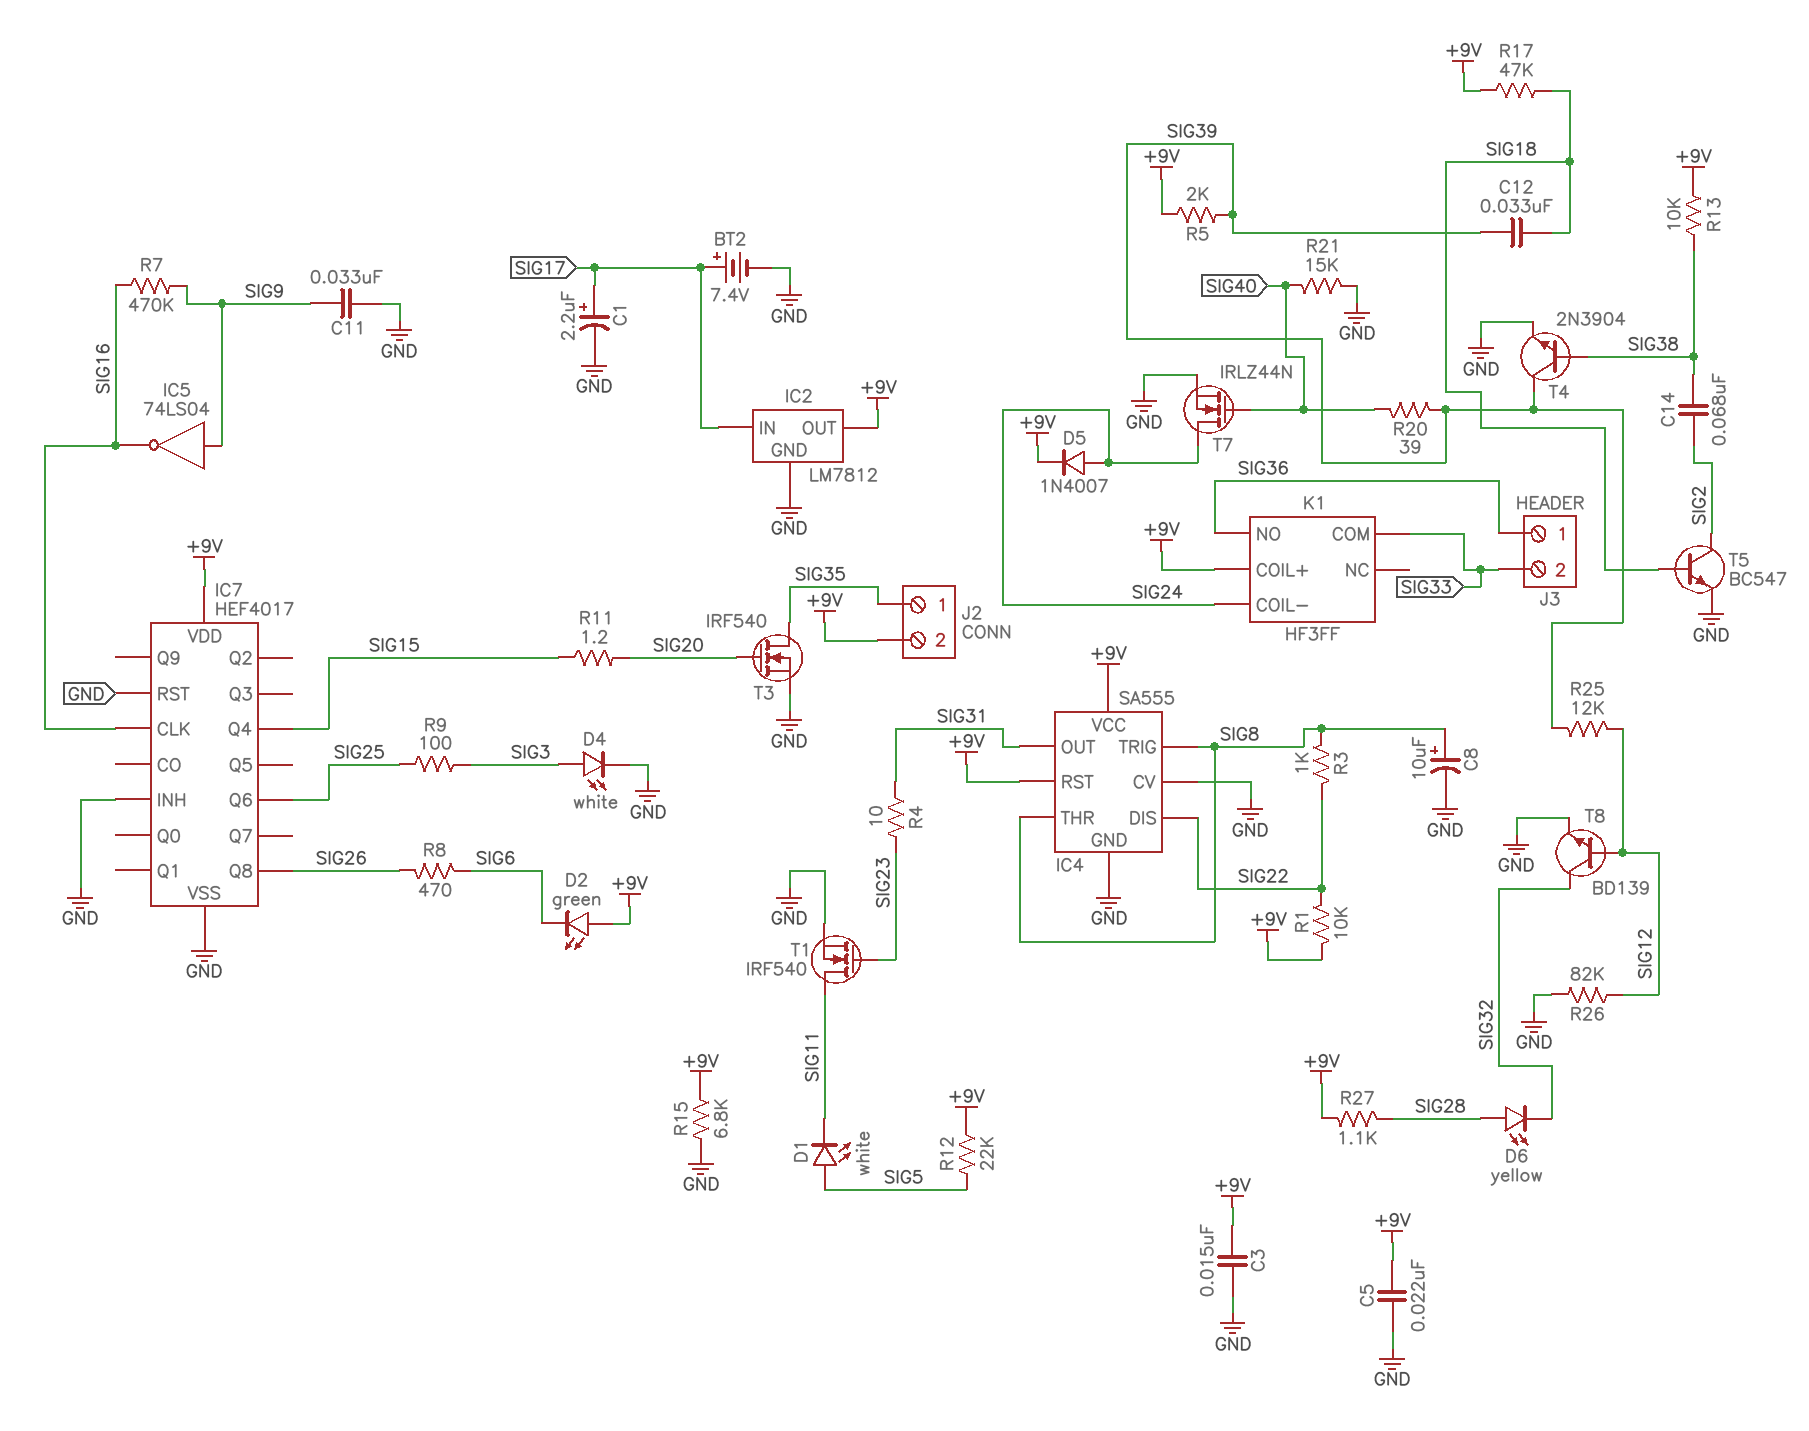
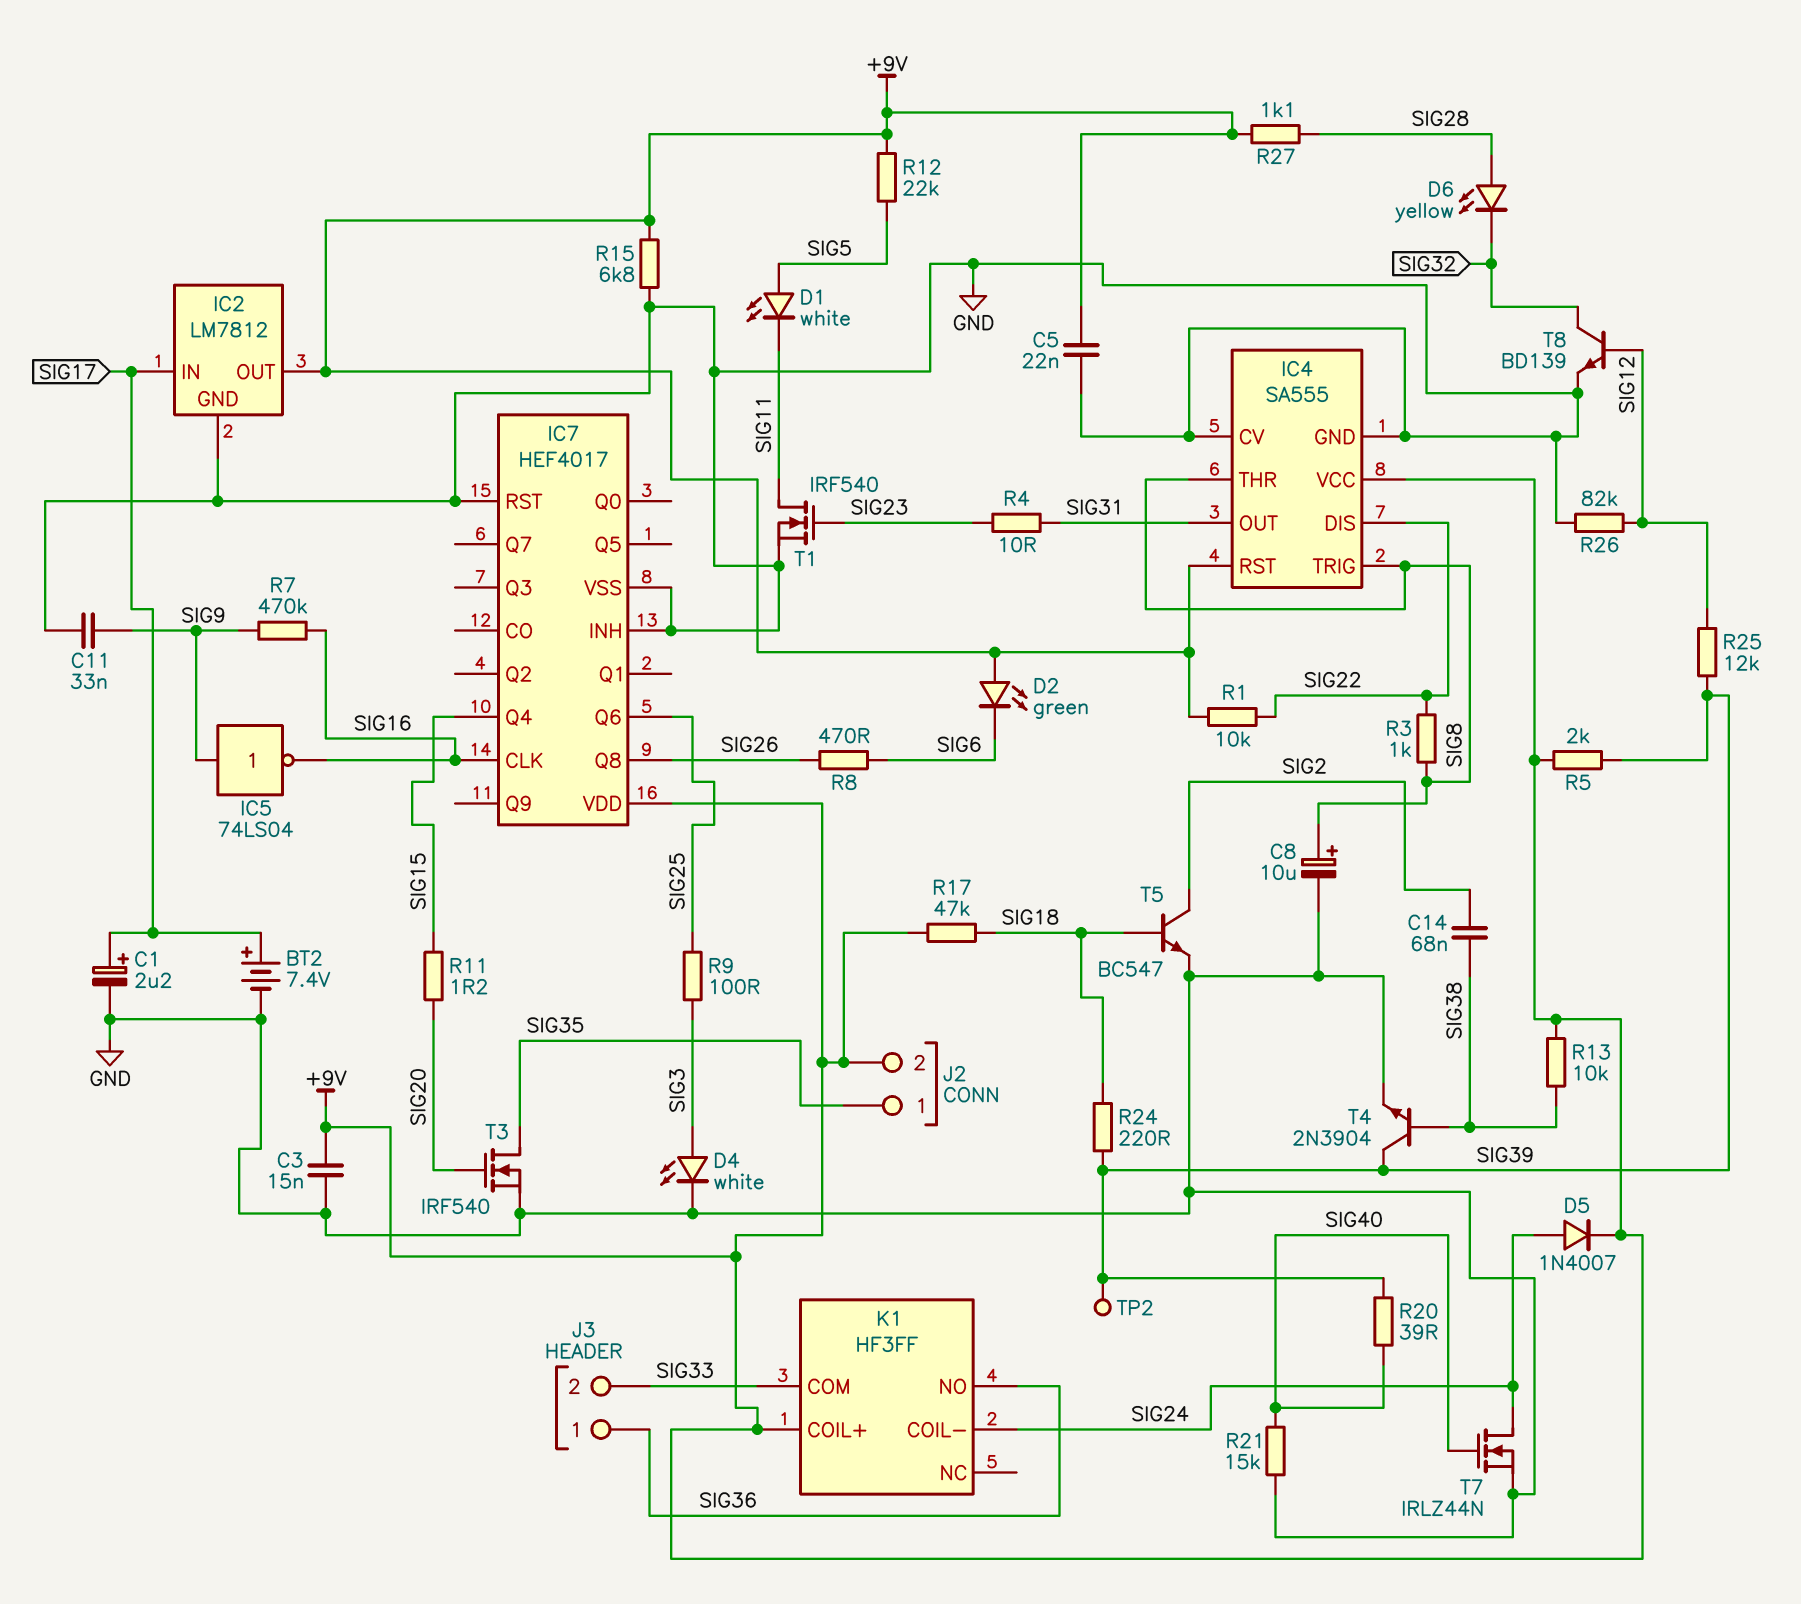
C12: 33nF (SIG18, SIG39) -> none
R24: none -> 220 (SIG18, SIG39)
TP2: none -> test point (SIG39)

